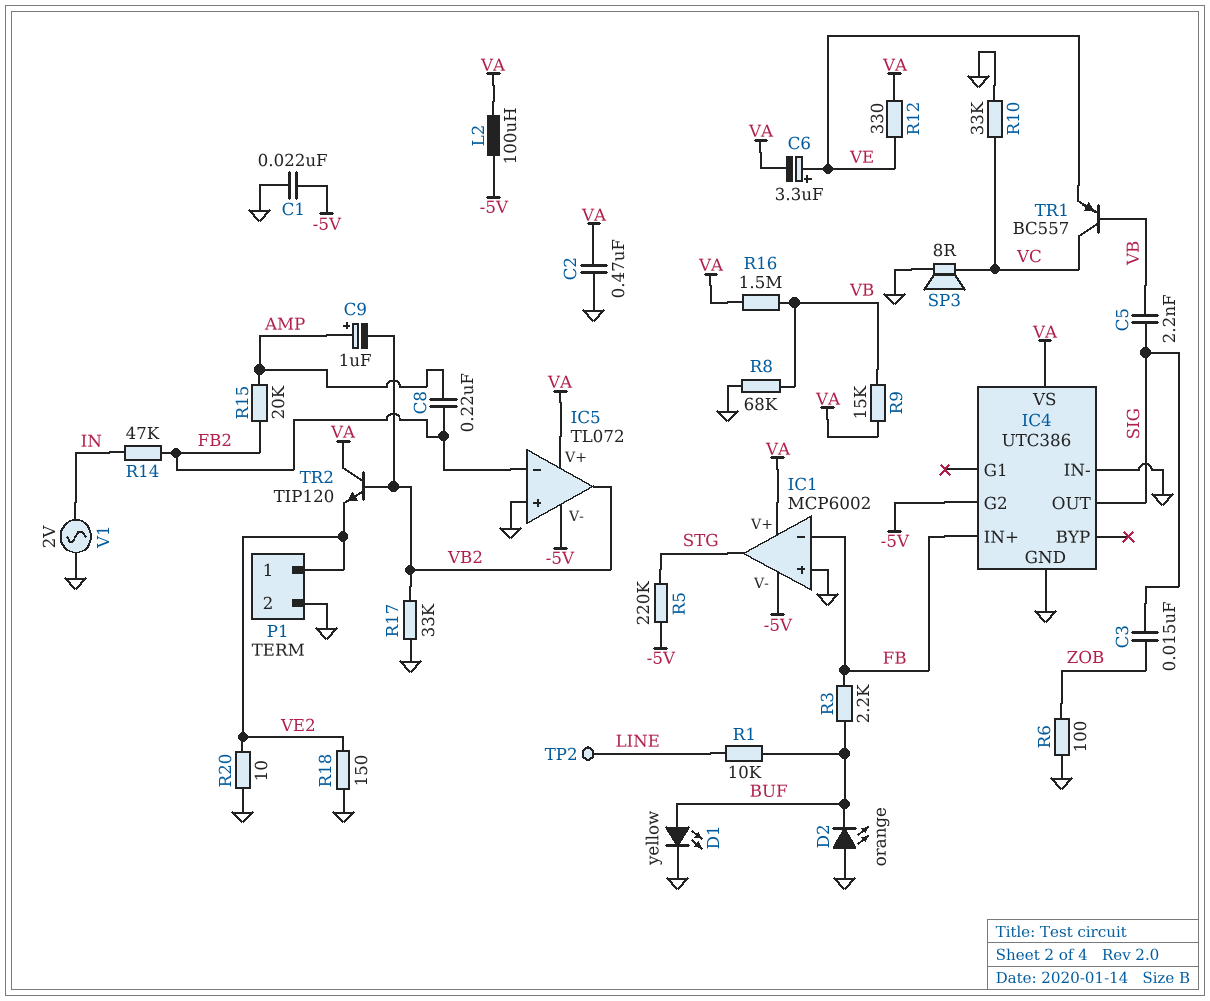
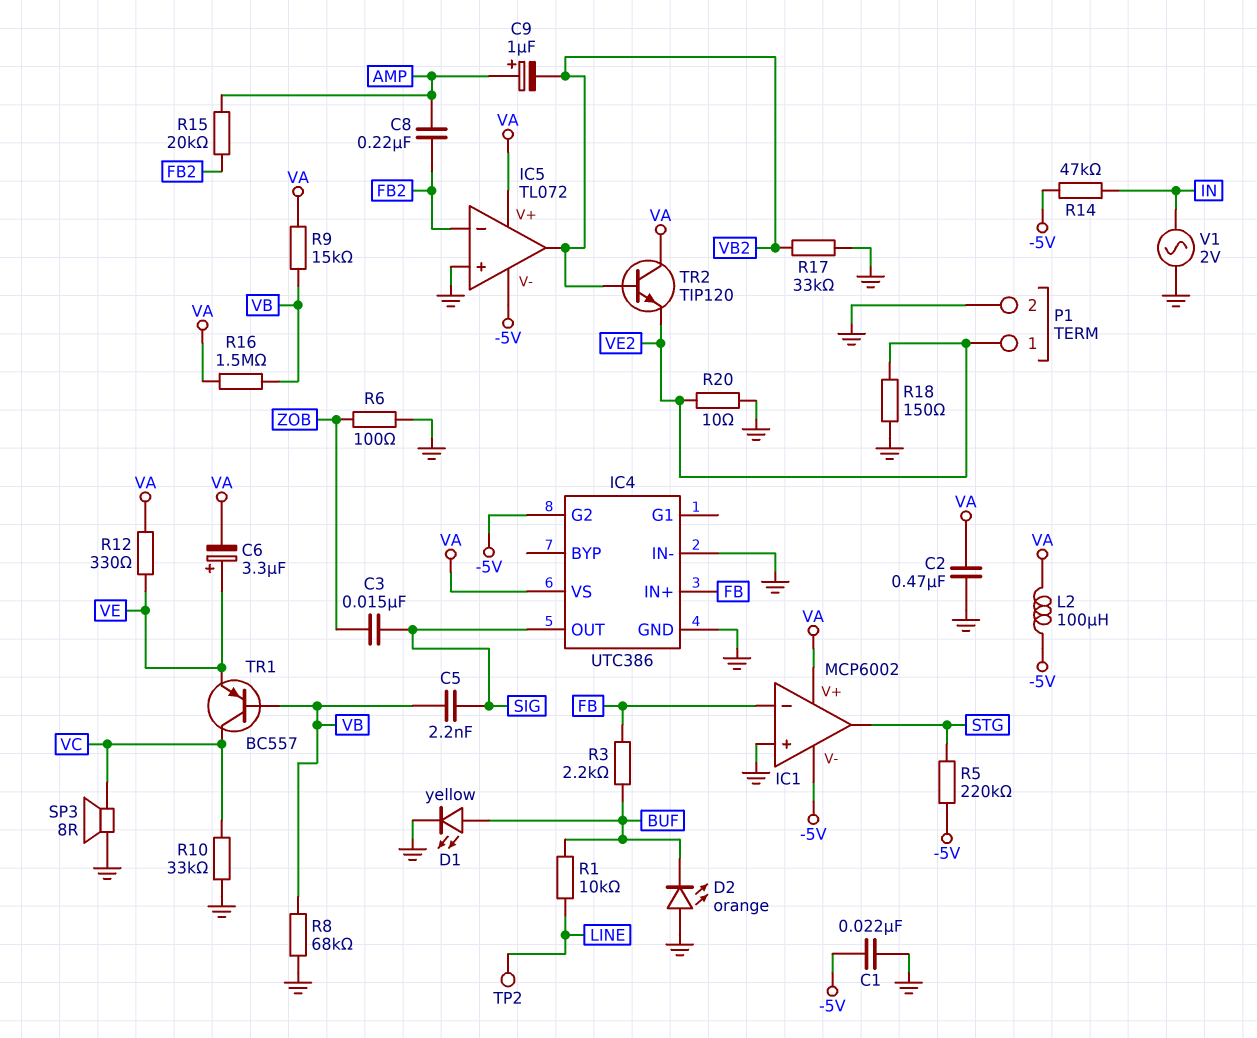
R14: 47k (FB2, IN) -> 47k (-5V, IN)

